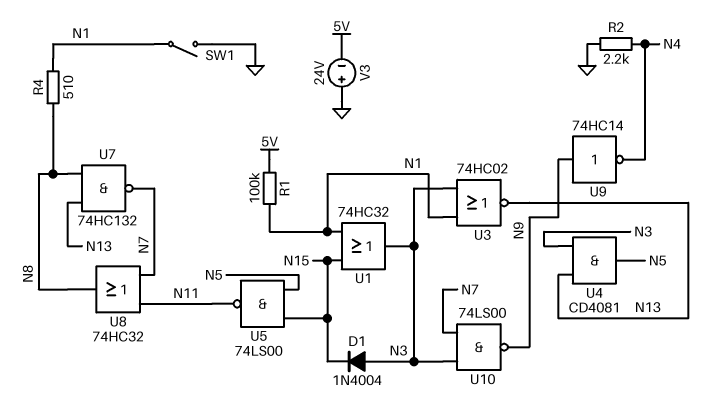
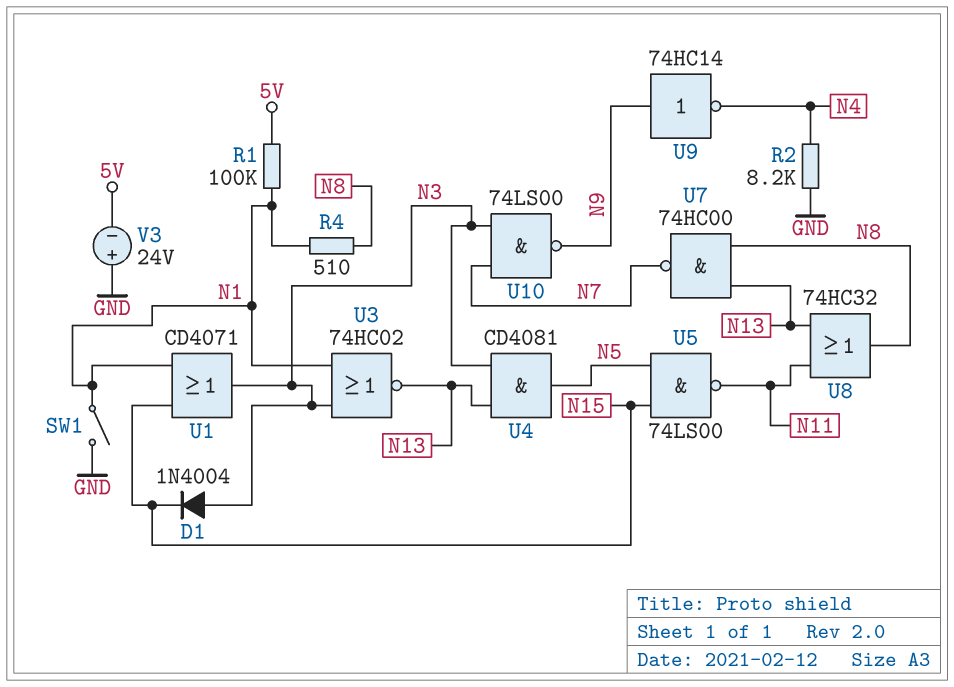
R2: 2.2k (GND, N4) -> 8.2k (GND, N4)
U1: OR 74HC32 (in N1, in N15, out N3) -> OR CD4071 (in N1, in N15, out N3)
U7: NAND 74HC132 (in N8, in N13, out N7) -> NAND 74HC00 (in N8, in N13, out N7)
U8: OR 74HC32 (in N7, in N11, out N8) -> OR 74HC32 (in N11, in N13, out N8)

